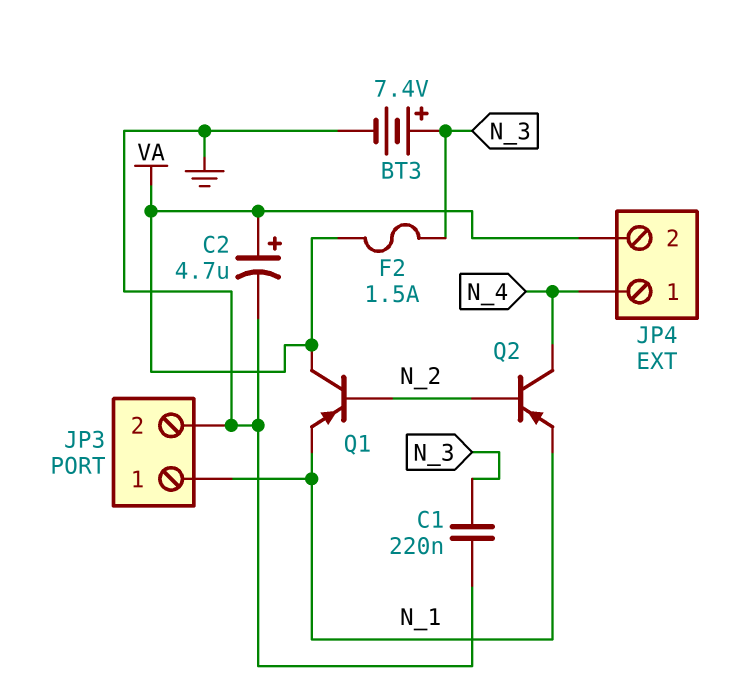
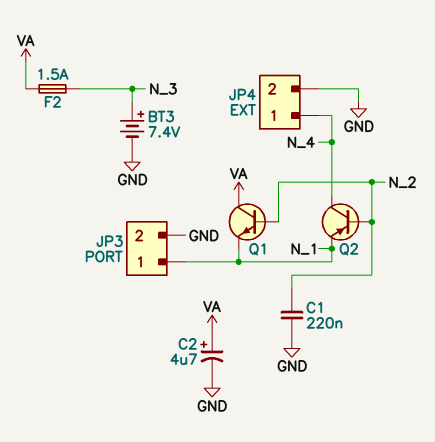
C1: 220nF (GND, N_3) -> 220nF (GND, N_2)
JP4 pin 2: VA -> GND
Q1: PNP (B N_2, C VA, E N_1) -> NPN (B N_2, C VA, E N_1)

